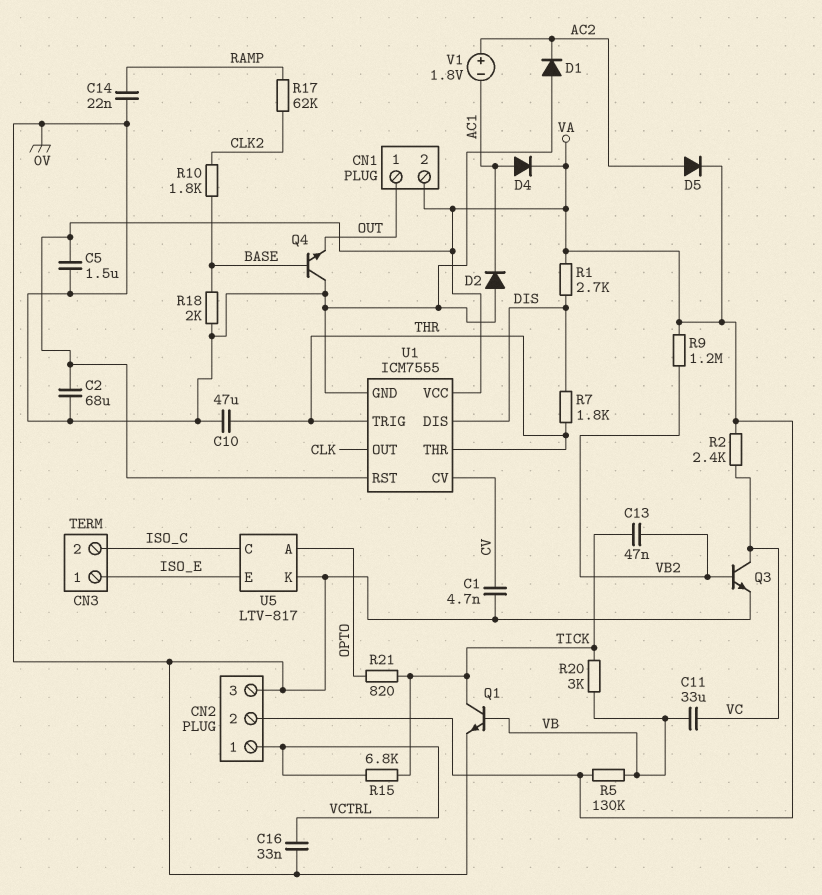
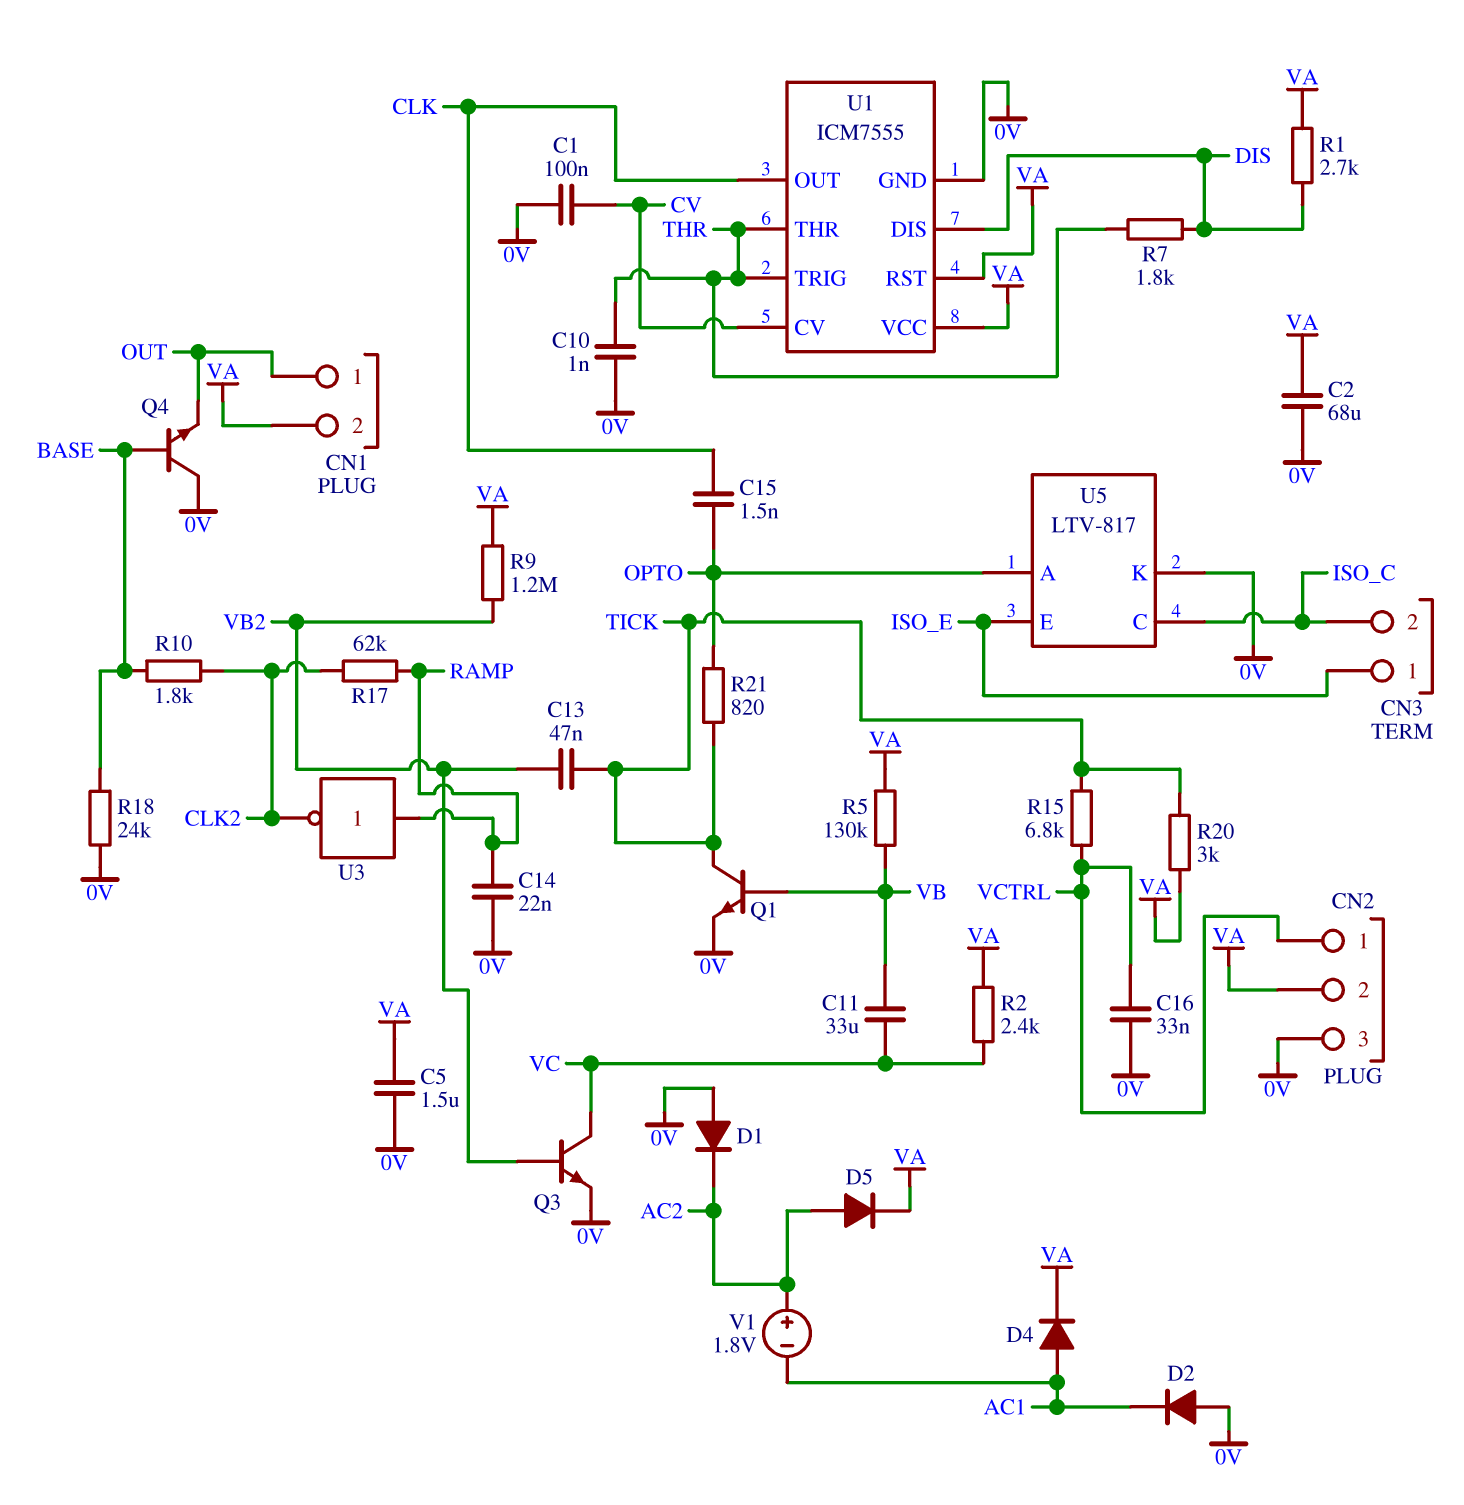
C1: 4.7nF (0V, CV) -> 100nF (0V, CV)
C10: 47uF (0V, THR) -> 1nF (0V, THR)
C15: none -> 1.5nF (CLK, OPTO)
R18: 2k (0V, BASE) -> 24k (0V, BASE)
R20: 3k (TICK, VB) -> 3k (TICK, VA)
U3: none -> NOT (in RAMP, out CLK2)

